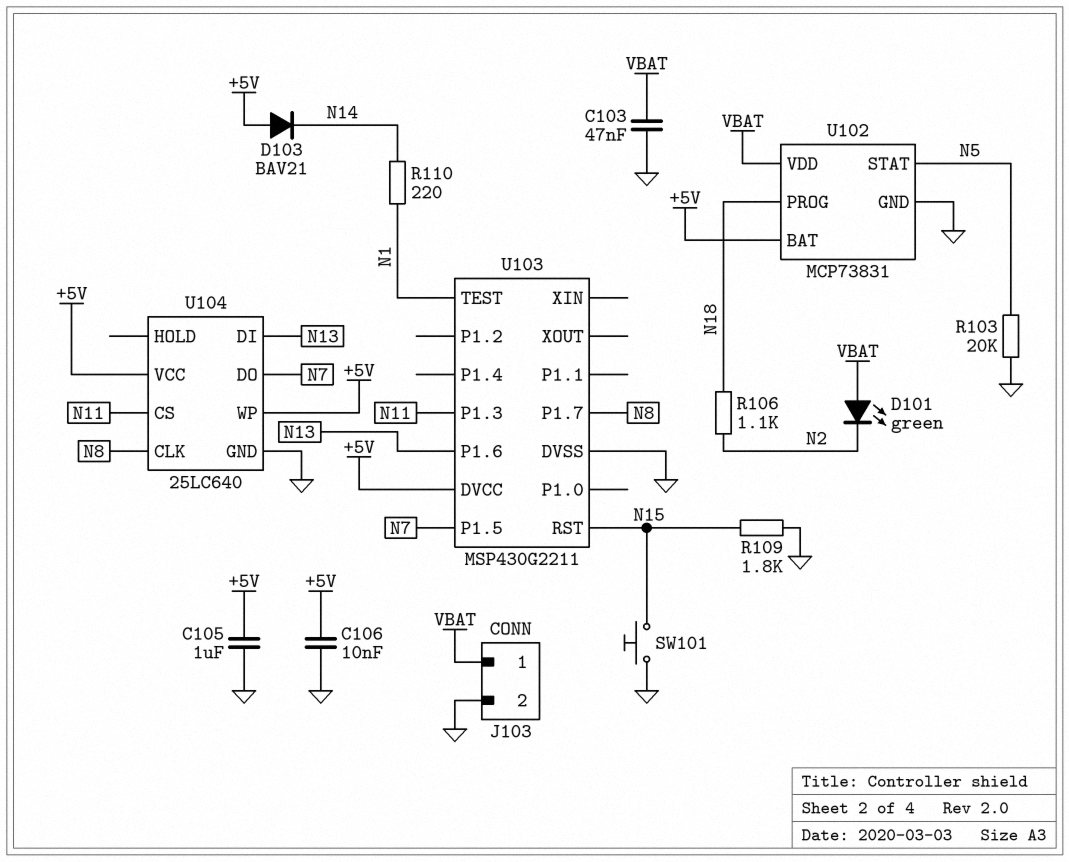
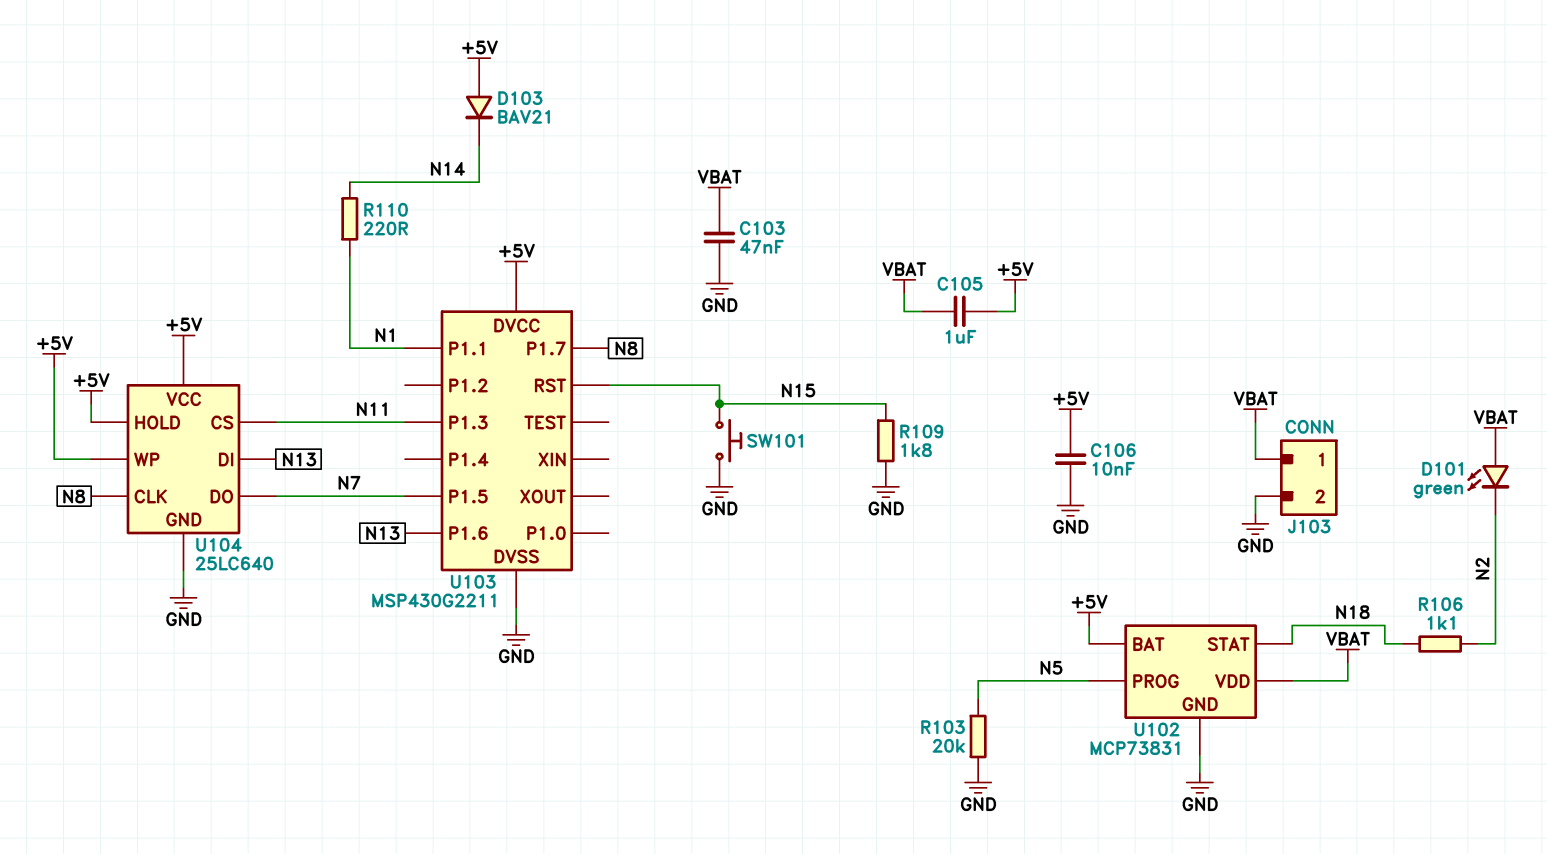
C105: 1uF (+5V, GND) -> 1uF (+5V, VBAT)
U102 pin PROG: N18 -> N5
U102 pin STAT: N5 -> N18
U103 pin P1.1: none -> N1
U103 pin TEST: N1 -> none
U104 pin HOLD: none -> +5V

